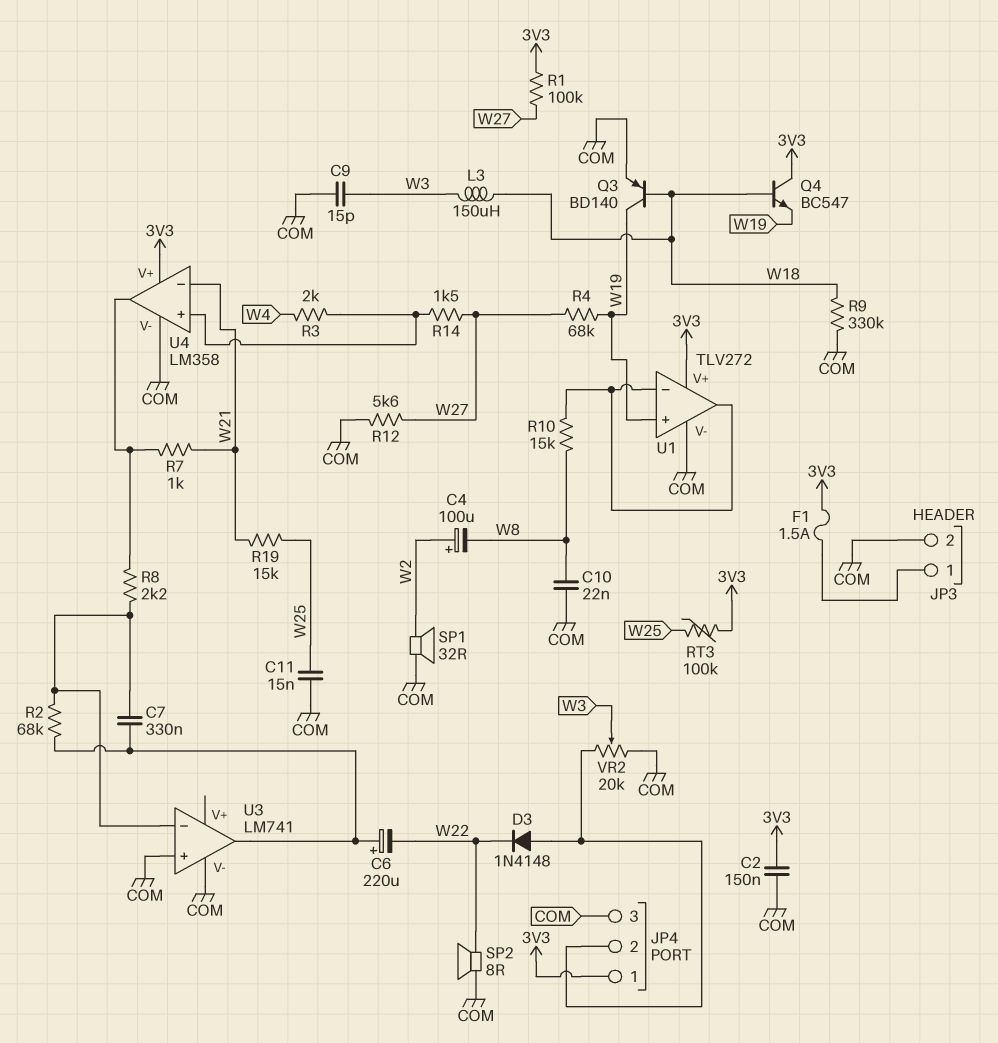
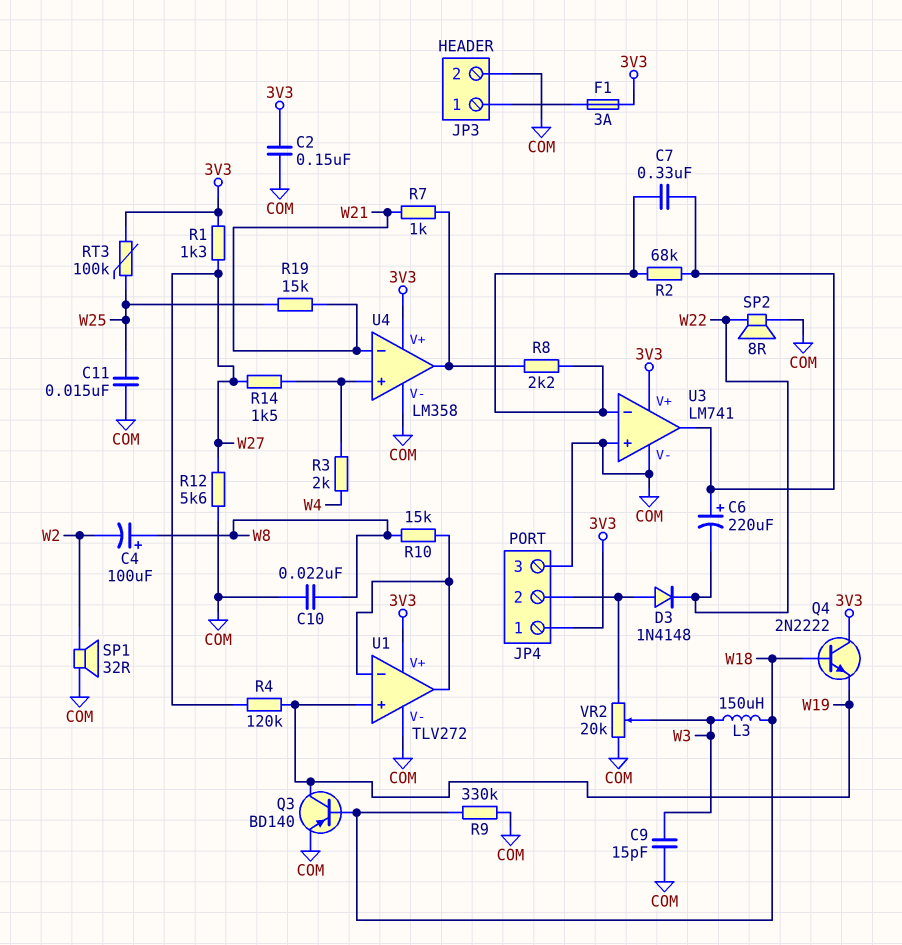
C4: 100uF (plus W2, minus W8) -> 100uF (plus W8, minus W2)
F1: 1.5A (3V3, JP3/1) -> 3A (3V3, JP3/1)
Q4: NPN BC547 (B W18, C 3V3, E W19) -> NPN 2N2222 (B W18, C 3V3, E W19)
R1: 100k (3V3, W27) -> 1.3k (3V3, W27)
R4: 68k (W19, W27) -> 120k (W19, W27)
U3 pin V+: none -> 3V3

